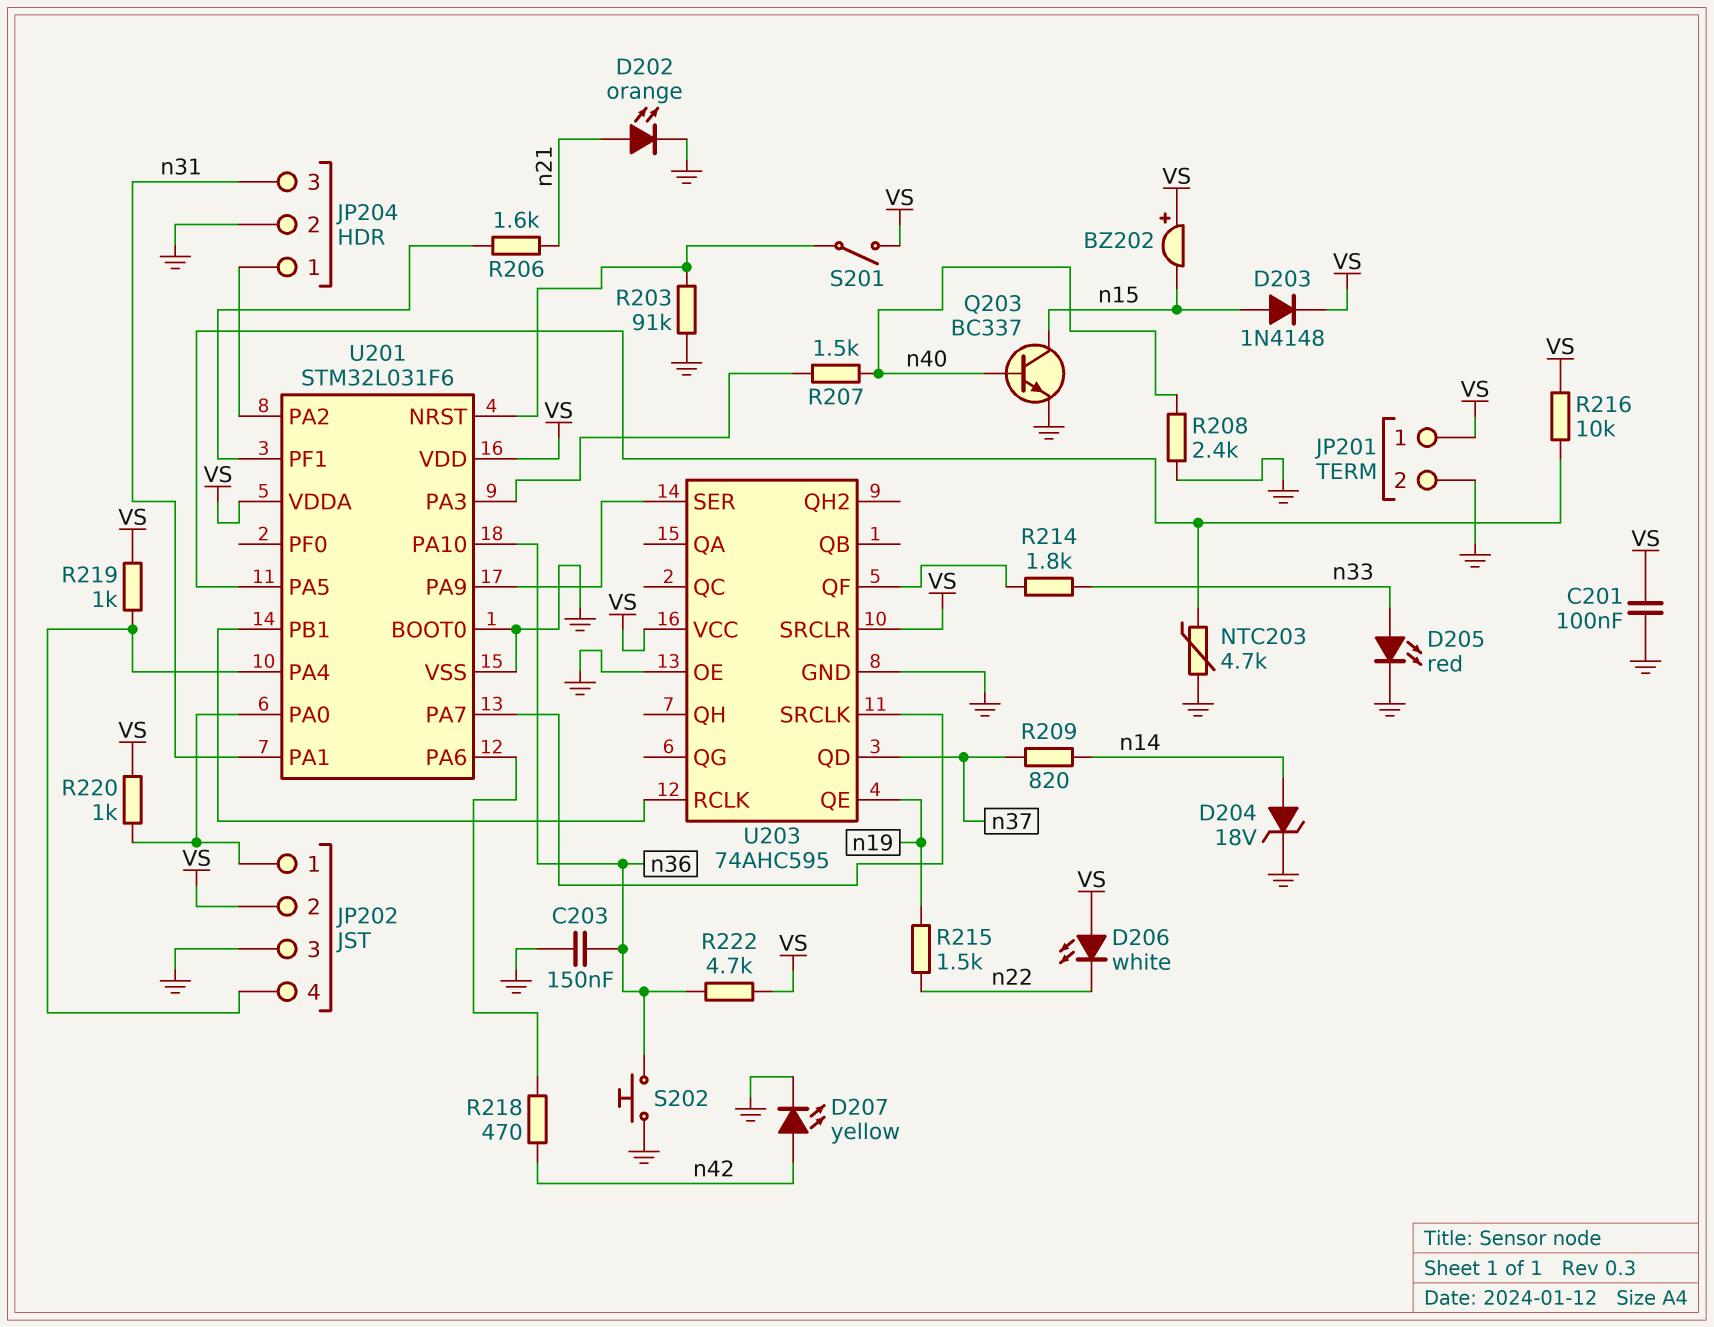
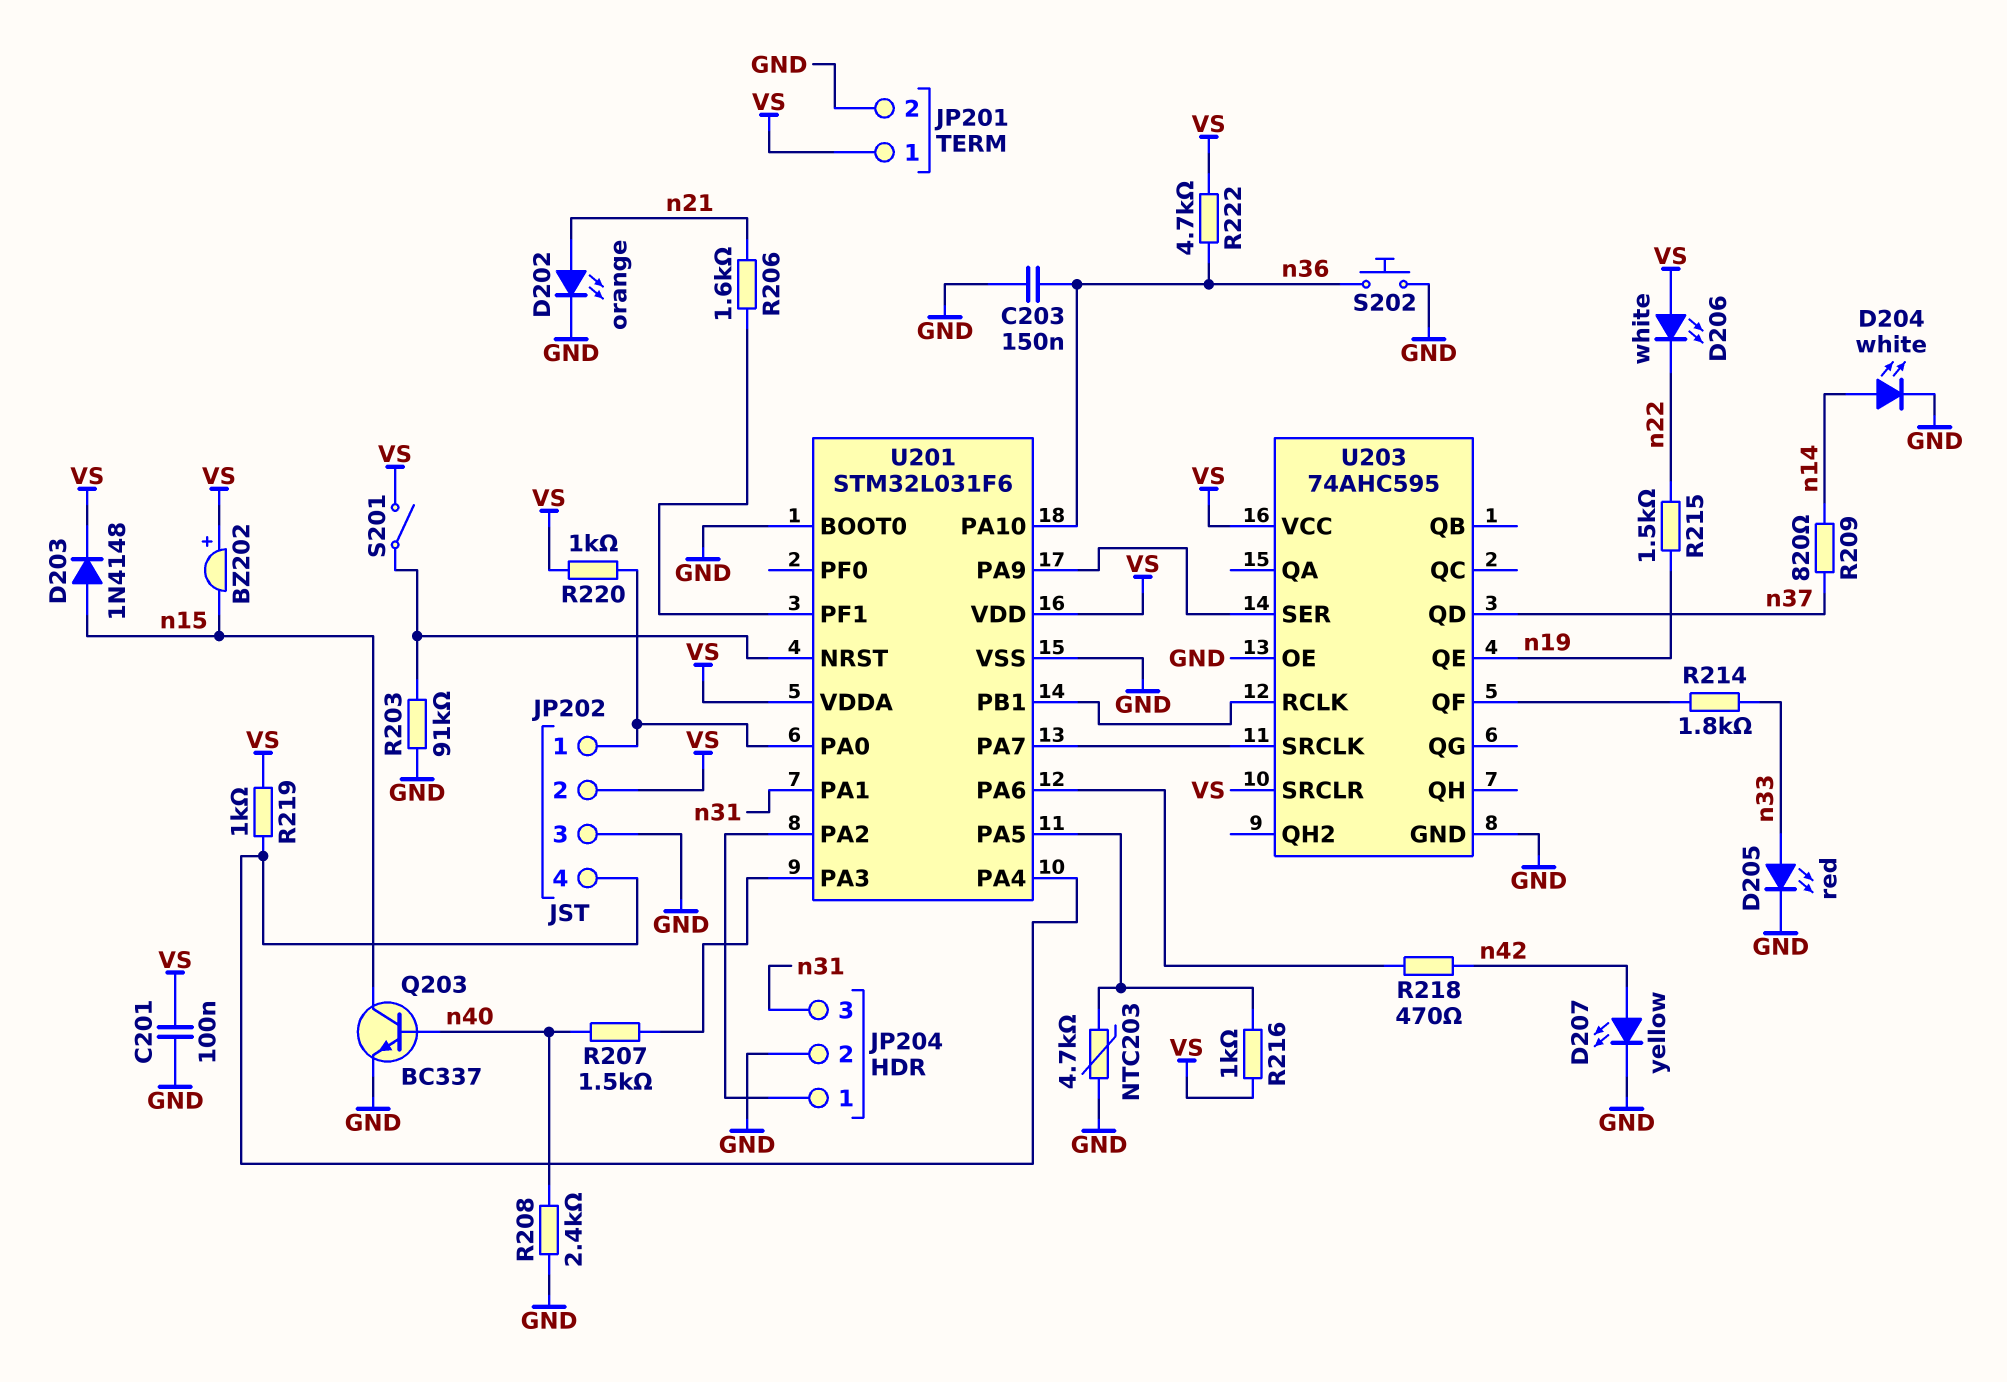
D204: zener 18V (A n14, K GND) -> LED white (A n14, K GND)
R216: 10k (U201/PA5, VS) -> 1k (U201/PA5, VS)

